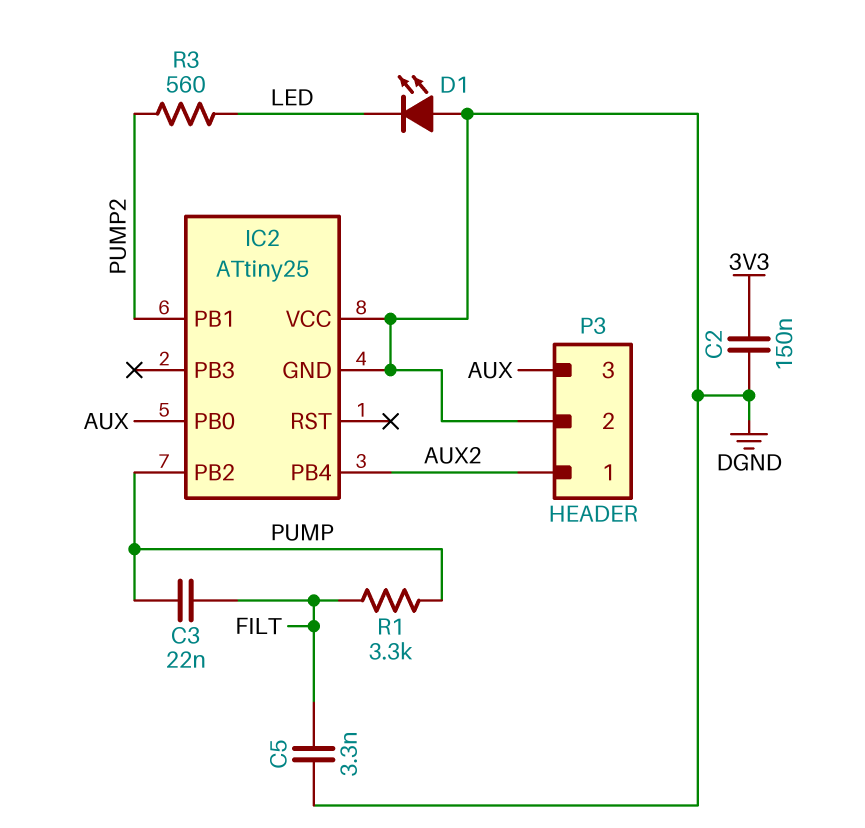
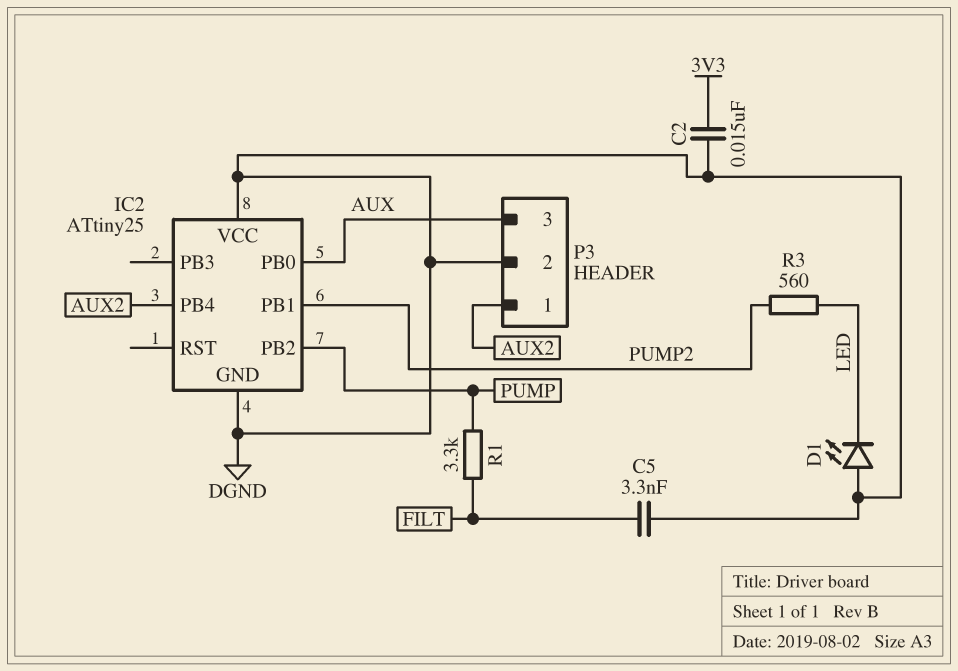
C2: 150nF (3V3, DGND) -> 15nF (3V3, DGND)
C3: 22nF (FILT, PUMP) -> none

